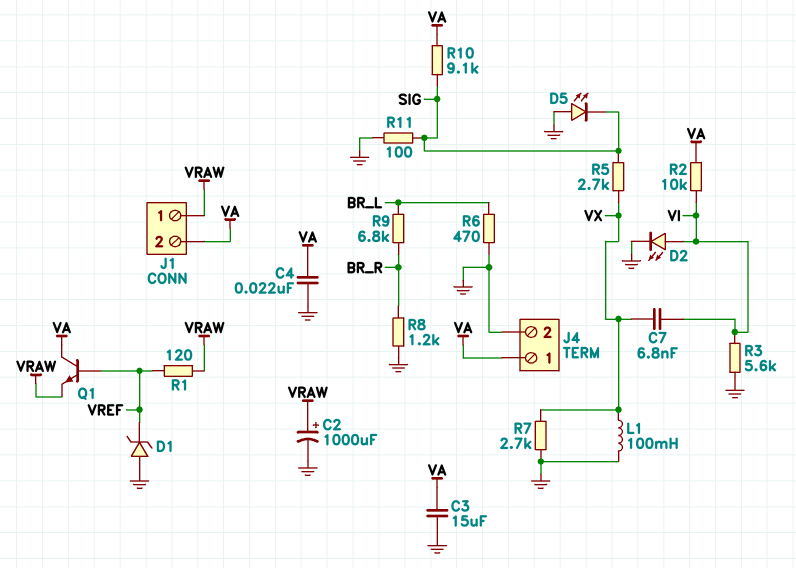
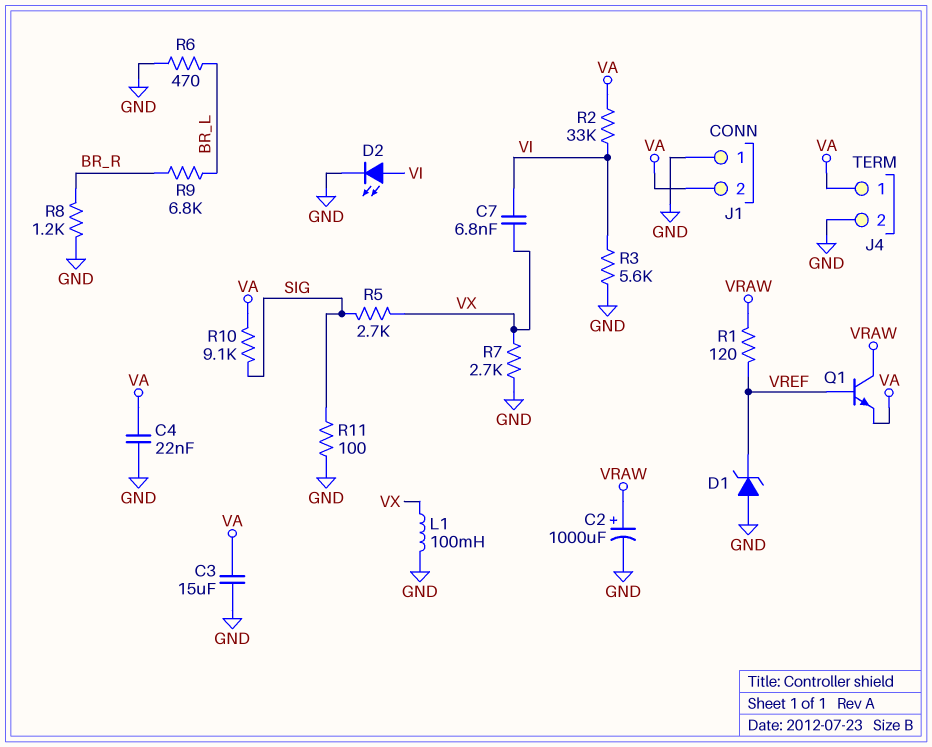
D5: LED (A GND, K SIG) -> none
J1 pin 1: VRAW -> GND
Q1: NPN (B VREF, C VA, E VRAW) -> NPN (B VREF, C VRAW, E VA)
R2: 10k (VA, VI) -> 33k (VA, VI)

